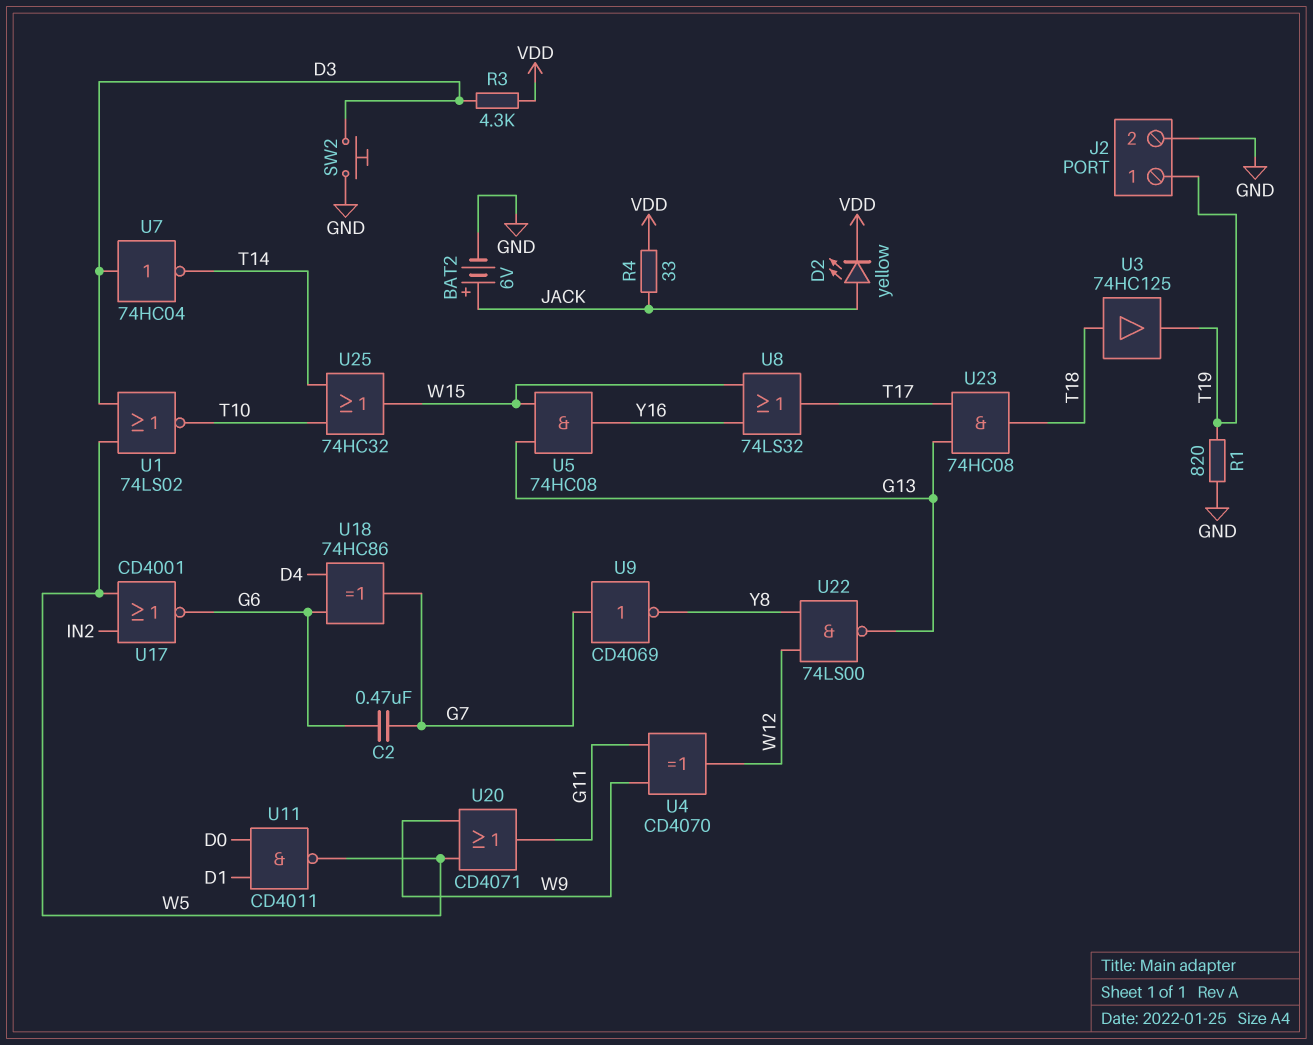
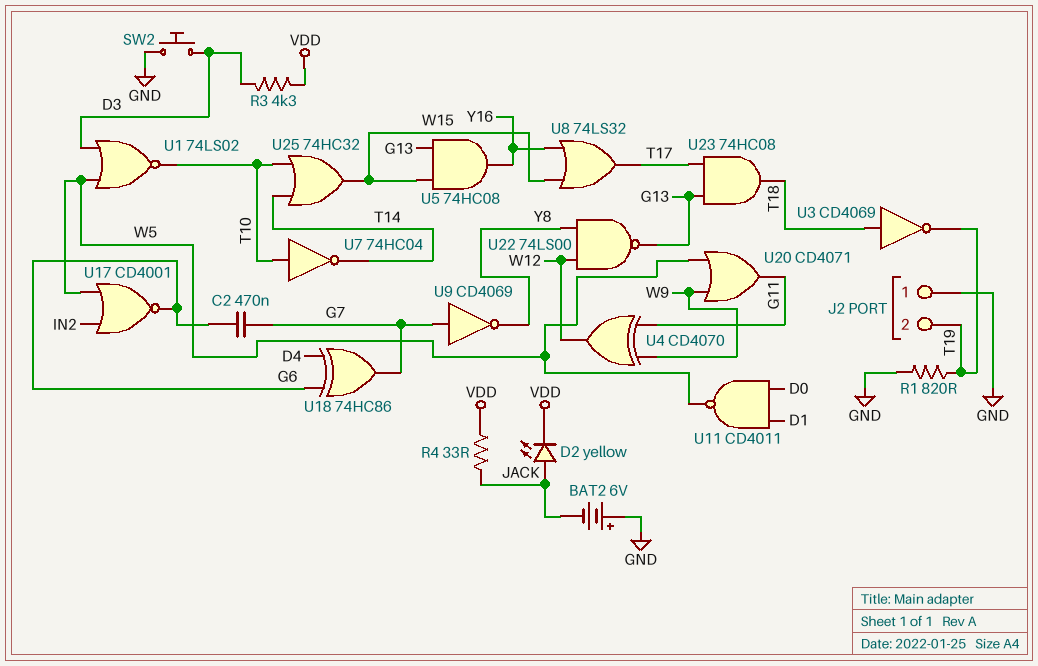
BAT2: 6V (plus JACK, minus GND) -> 6V (plus GND, minus JACK)
J2 pin 1: T19 -> GND
J2 pin 2: GND -> T19
U3: buffer 74HC125 (in T18, out T19) -> NOT CD4069 (in T18, out T19)
U7: NOT 74HC04 (in D3, out T14) -> NOT 74HC04 (in T10, out T14)

